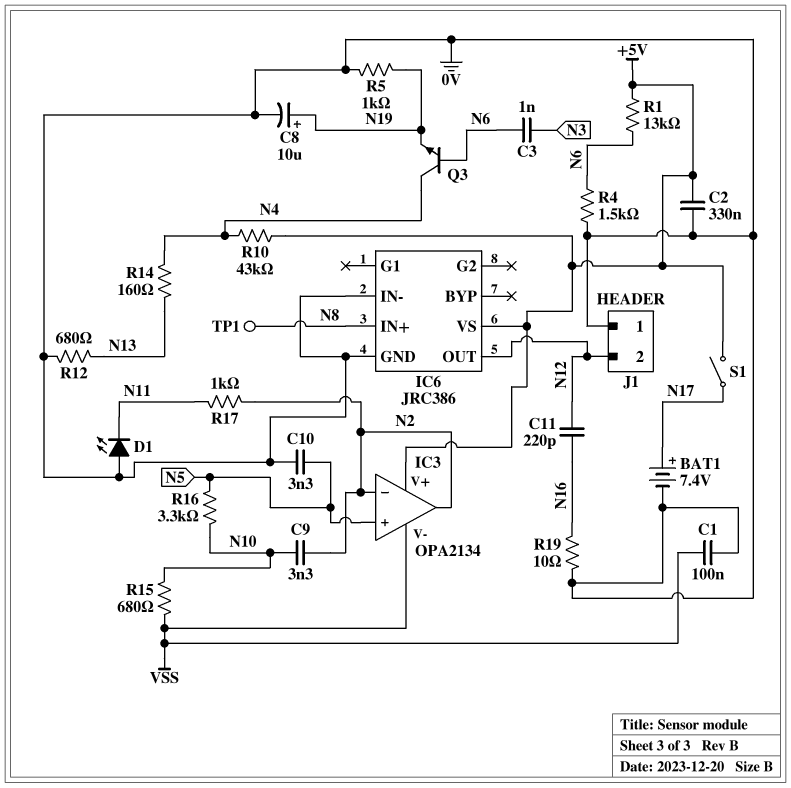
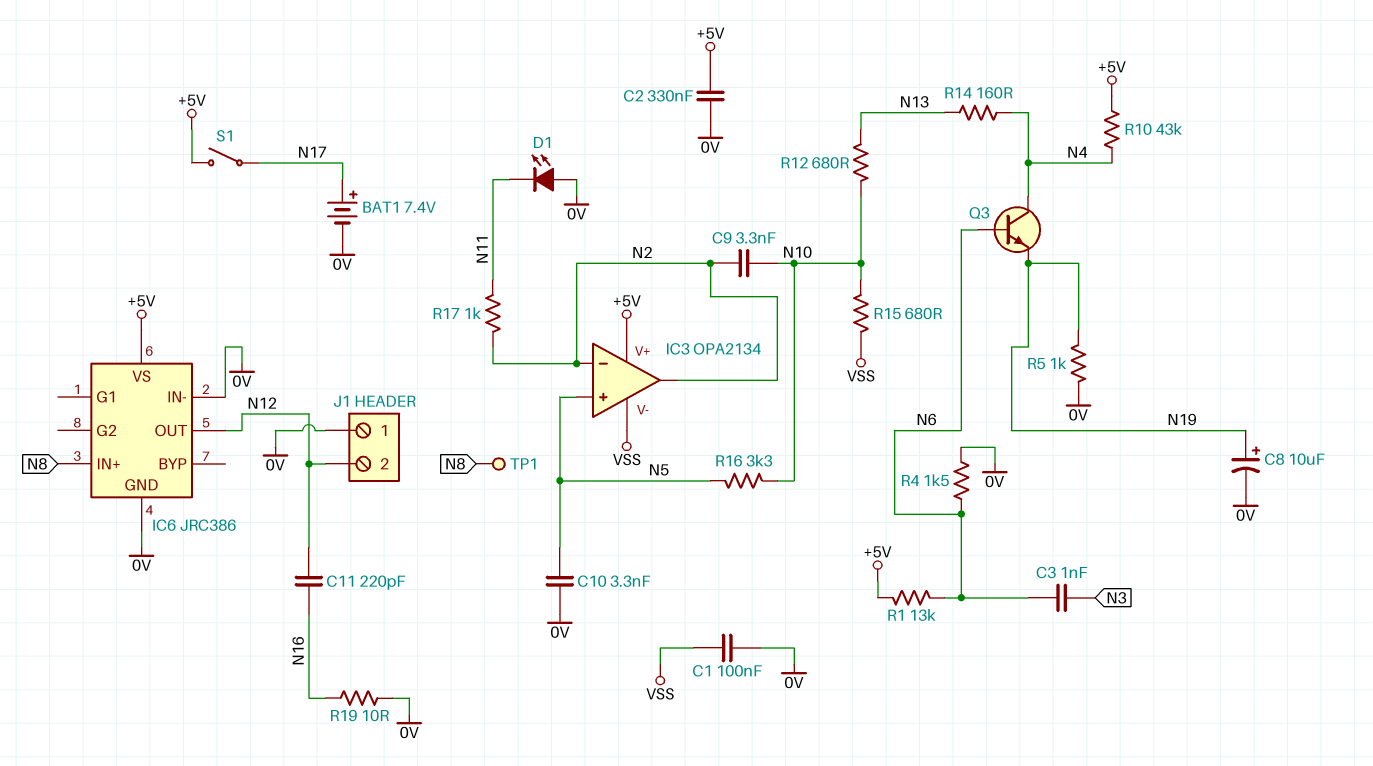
R12: 680 (0V, N13) -> 680 (N10, N13)

